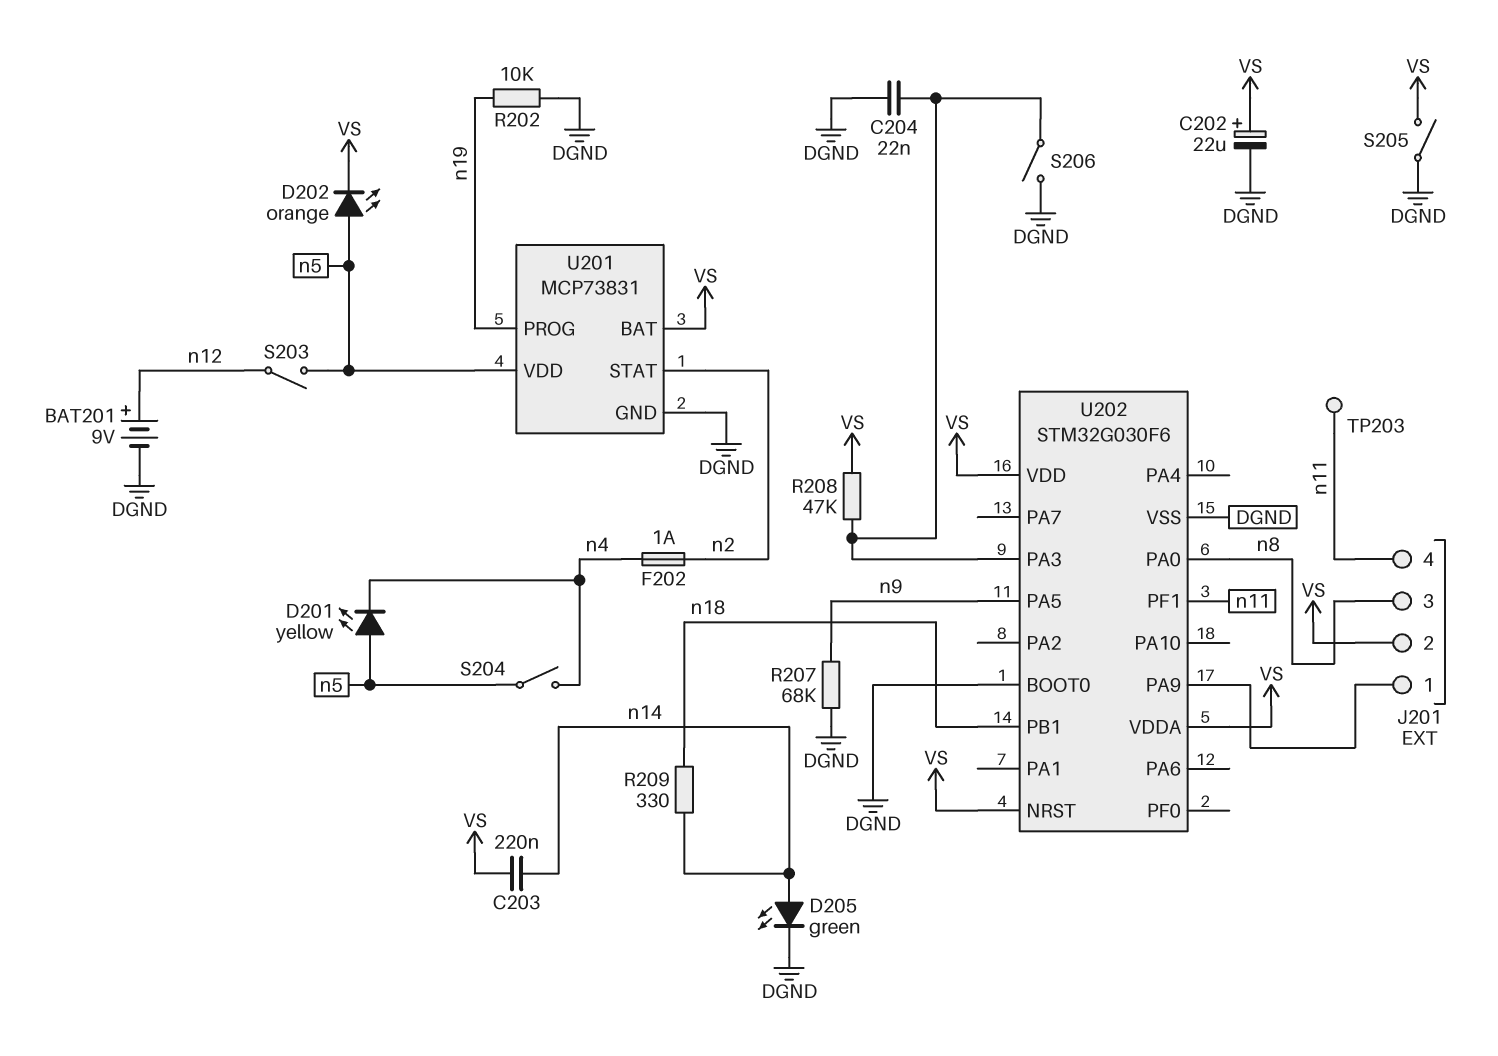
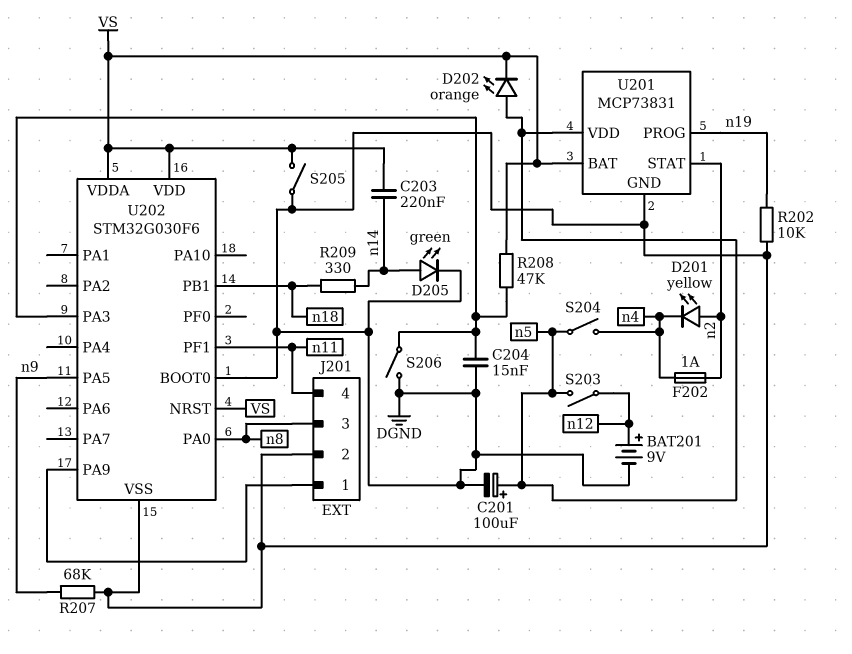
C201: none -> 100uF (plus n5, minus DGND)
C202: 22uF (plus VS, minus DGND) -> none
C204: 22nF (DGND, U202/PA3) -> 15nF (DGND, U202/PA3)
D201: LED yellow (A n5, K n4) -> LED yellow (A n2, K n4)
J201 pin 2: VS -> DGND
TP203: test point (n11) -> none

